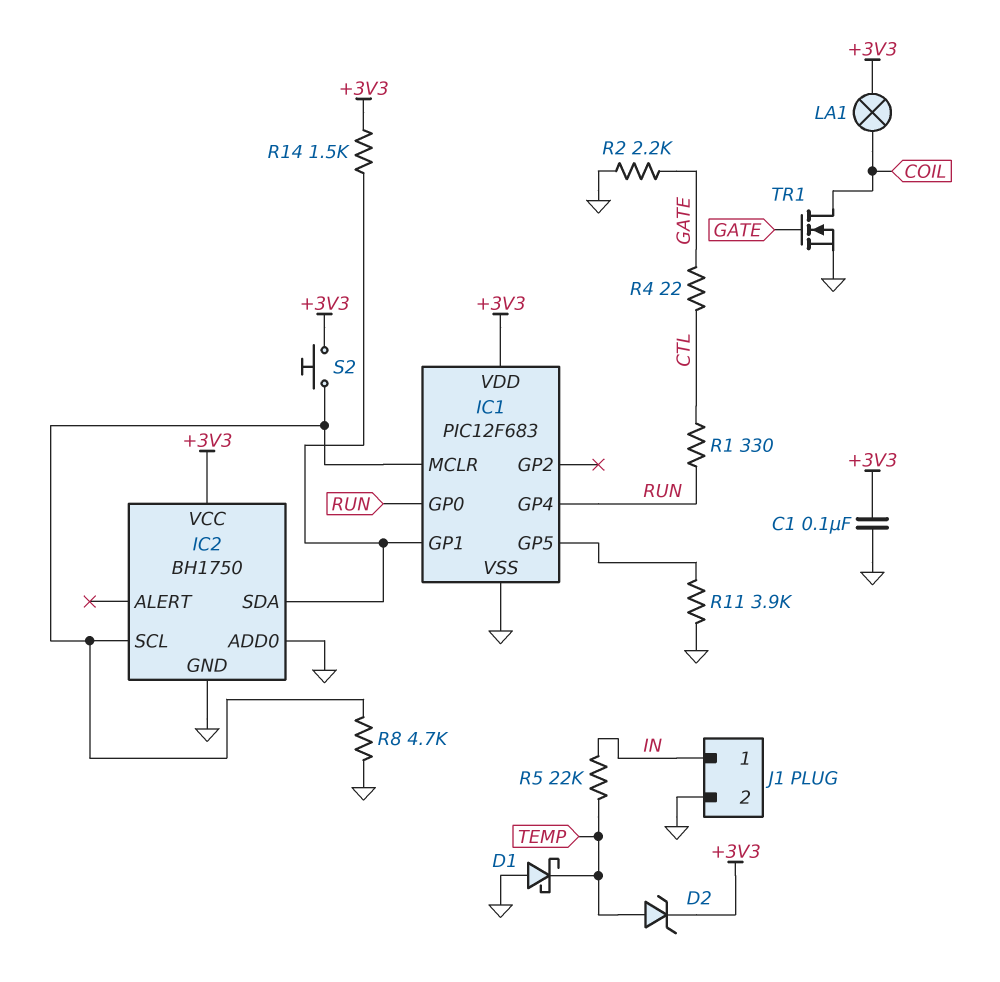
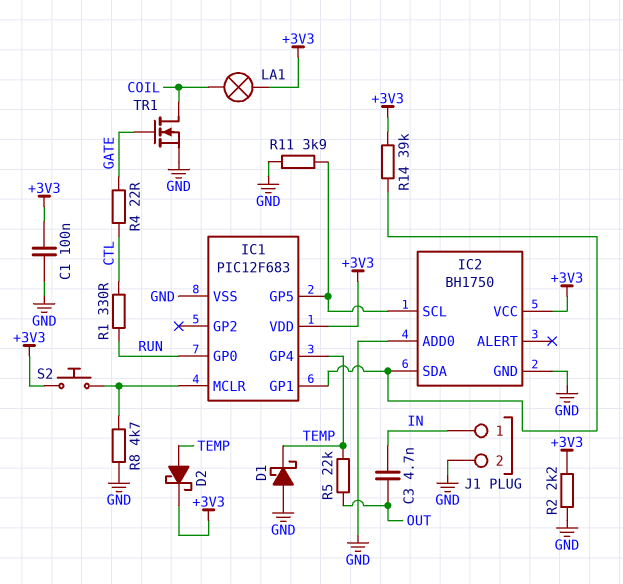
C3: none -> 4.7nF (IN, OUT)
D2: zener (A TEMP, K +3V3) -> schottky (A TEMP, K +3V3)
IC1 pin GP4: RUN -> TEMP
IC2 pin SCL: IC1/MCLR -> IC1/GP5
R2: 2.2k (GATE, GND) -> 2.2k (+3V3, GND)
R5: 22k (IN, TEMP) -> 22k (OUT, TEMP)
R14: 1.5k (+3V3, IC1/GP1) -> 39k (+3V3, IC1/GP1)

